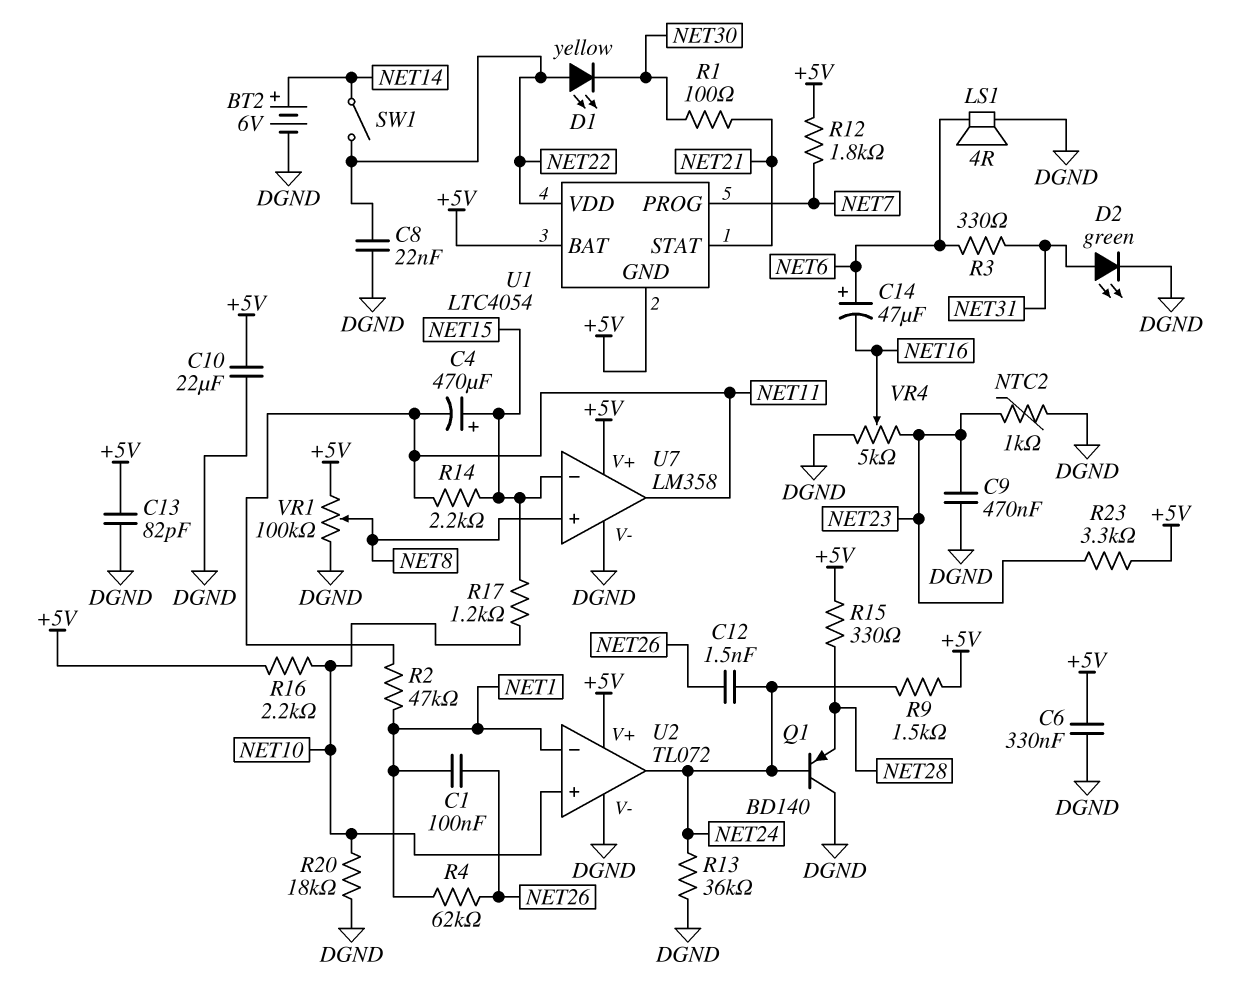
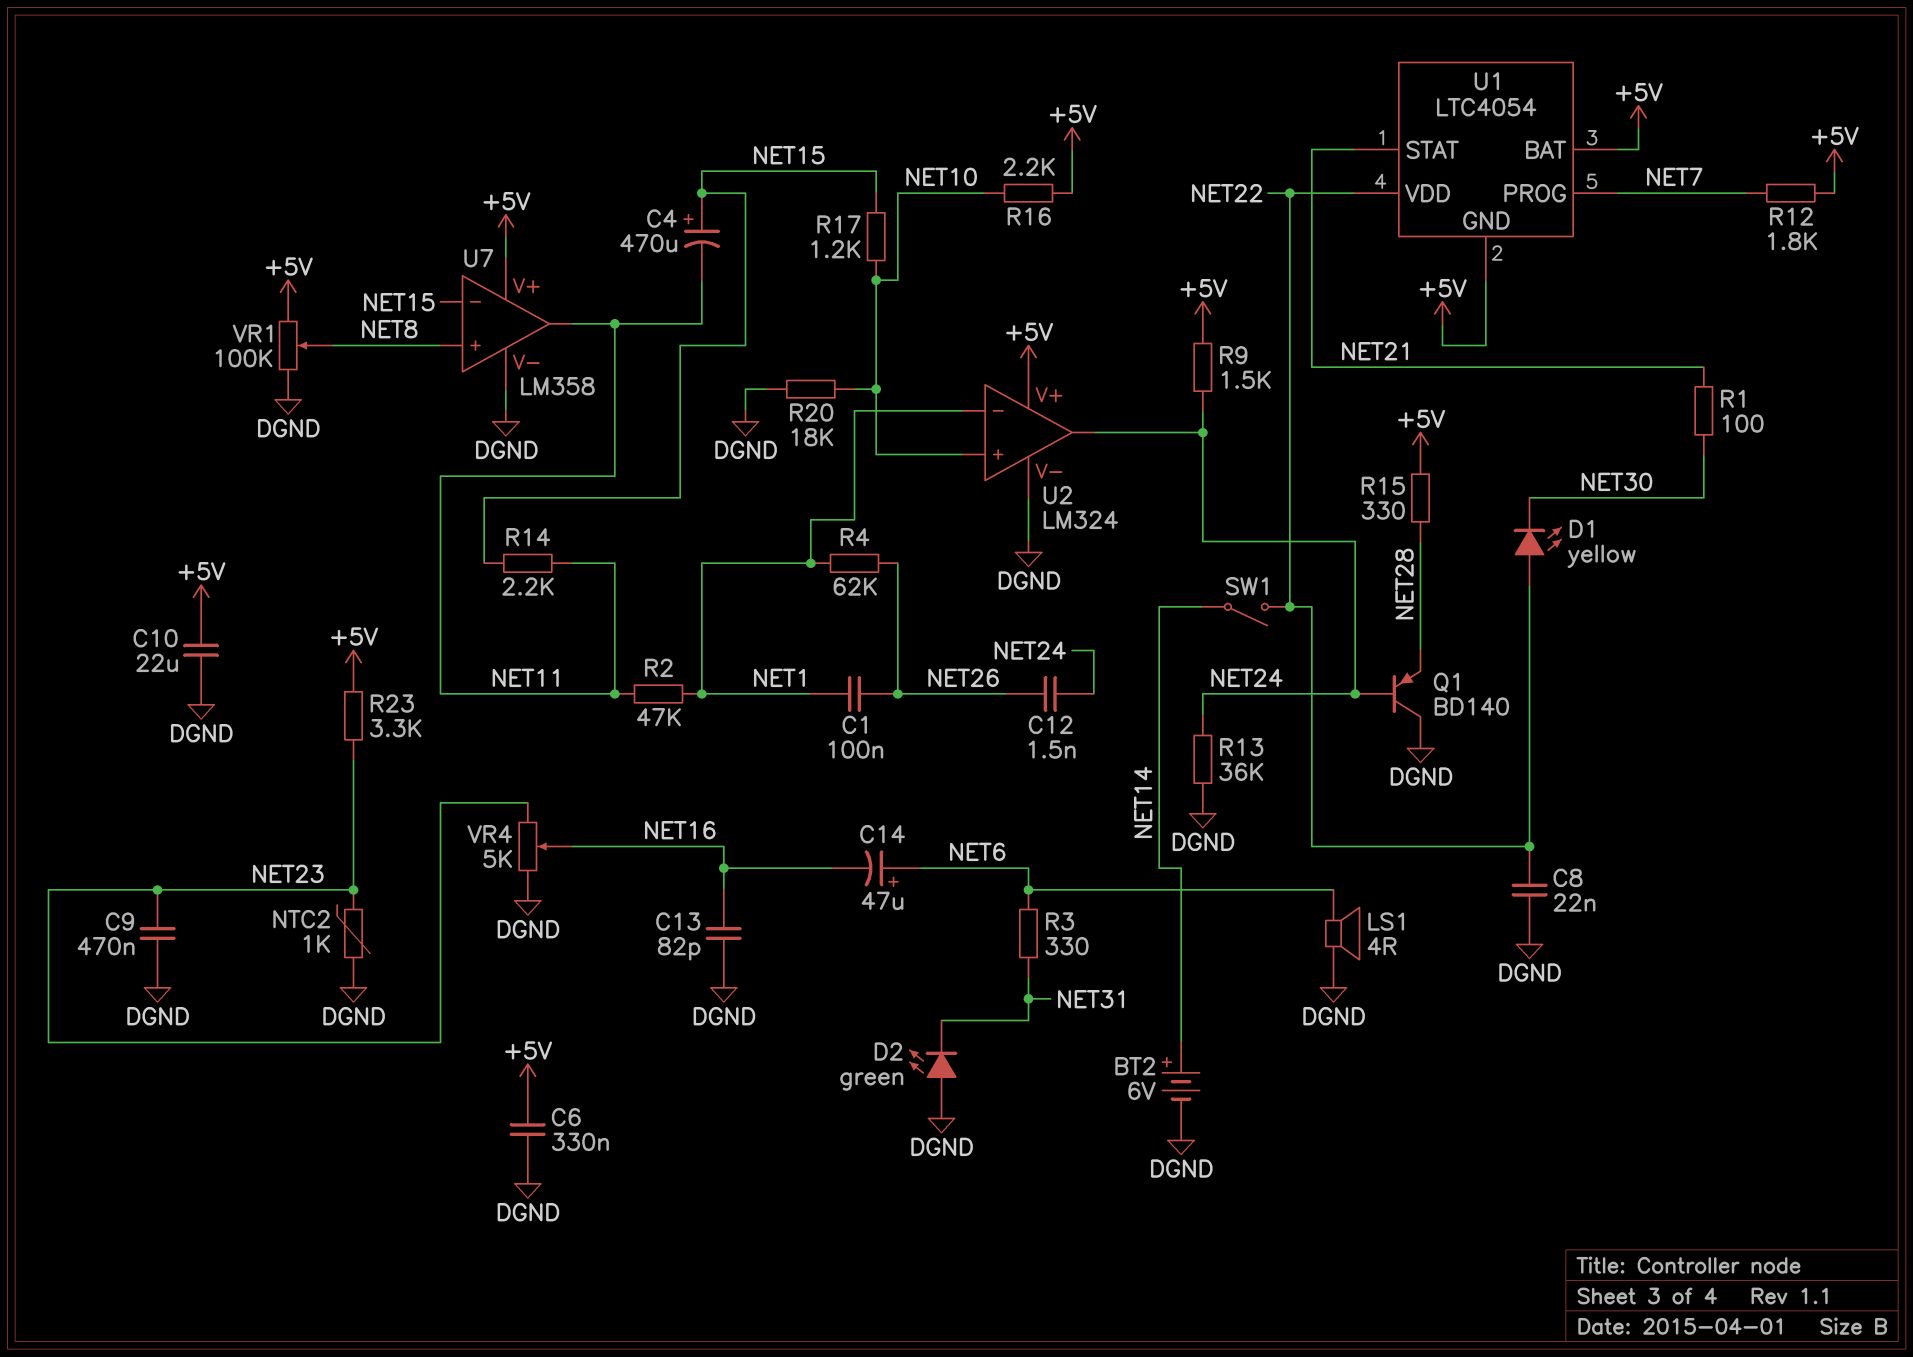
C13: 82pF (+5V, DGND) -> 82pF (DGND, NET16)
D2: LED green (A NET31, K DGND) -> LED green (A DGND, K NET31)
U2: TL072 -> LM324

